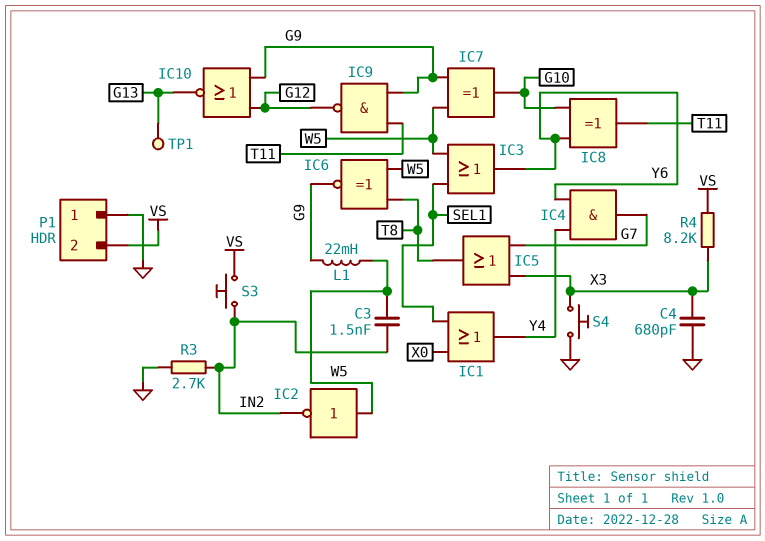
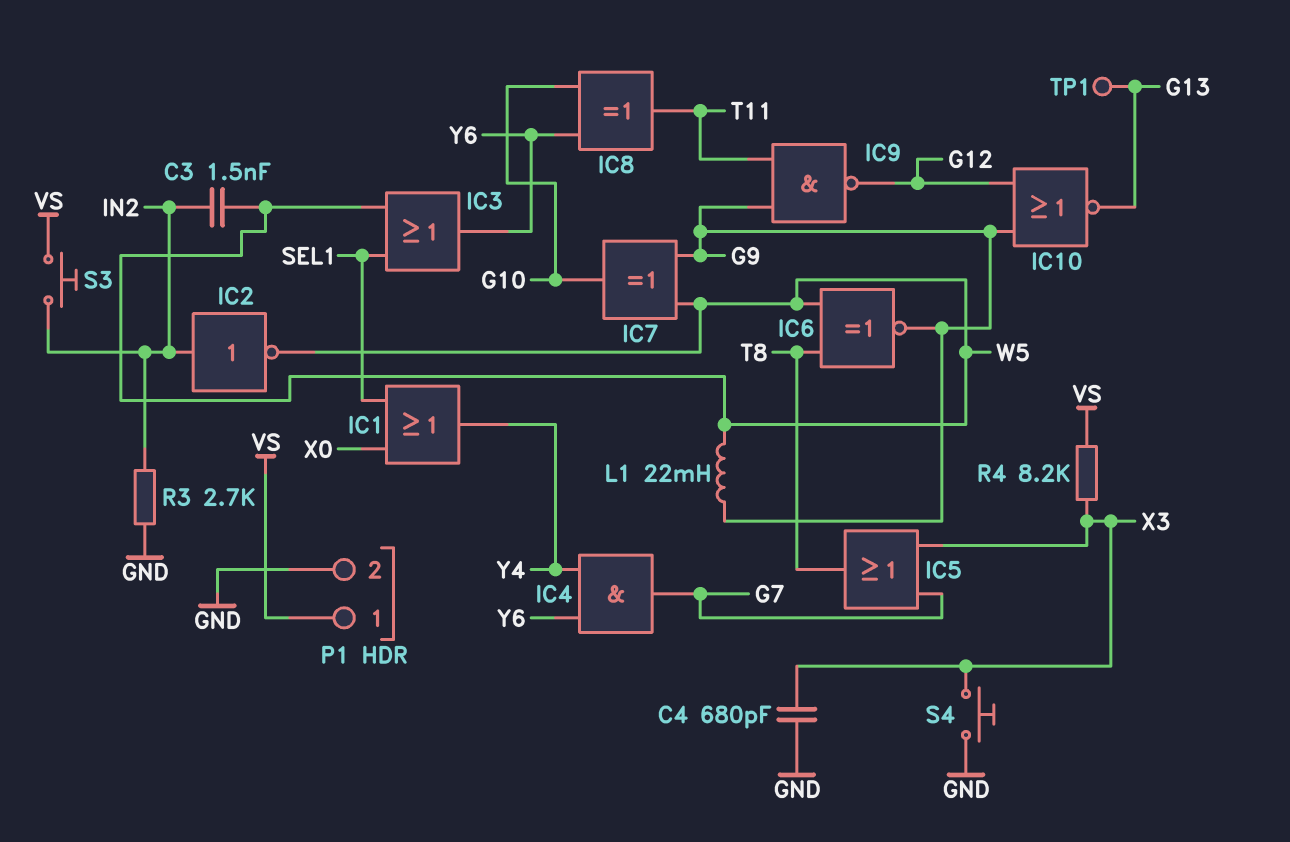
IC2: NOT (in W5, out IN2) -> NOT (in IN2, out W5)
P1 pin 1: GND -> VS
P1 pin 2: VS -> GND

